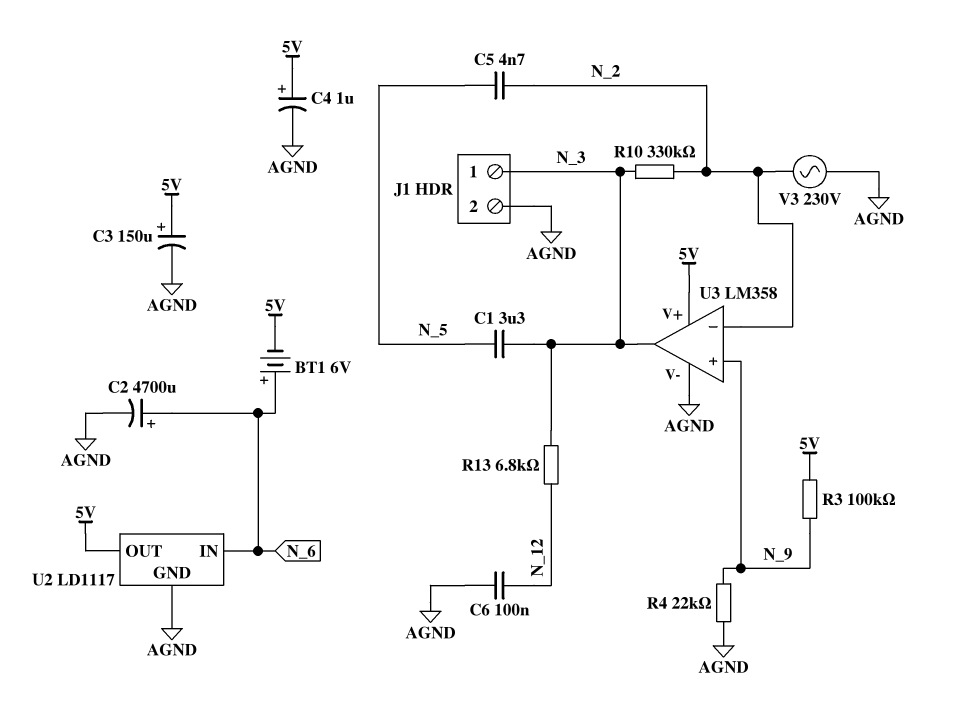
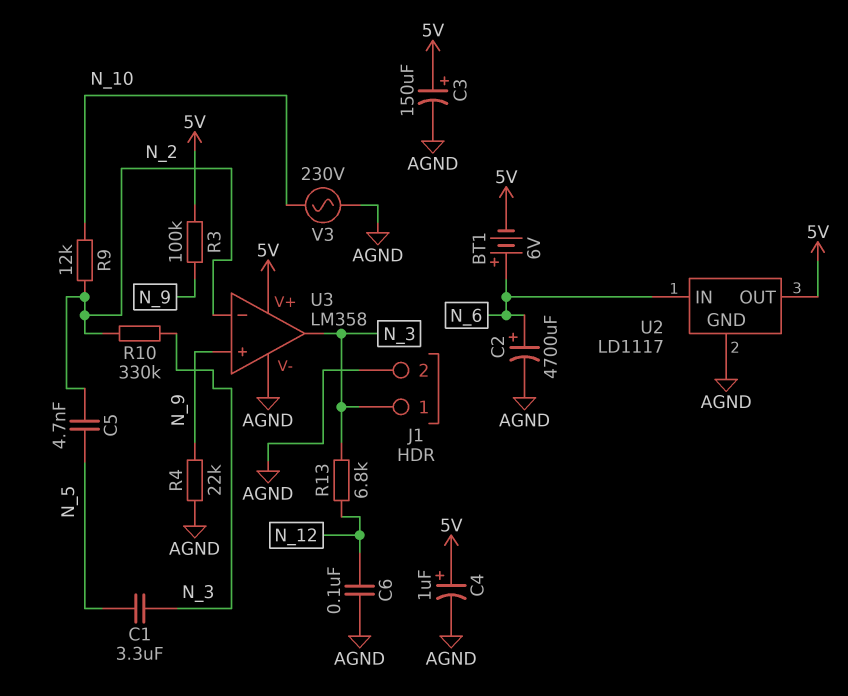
R9: none -> 12k (N_2, N_10)
V3: AC 230V (AGND, N_2) -> AC 230V (AGND, N_10)

